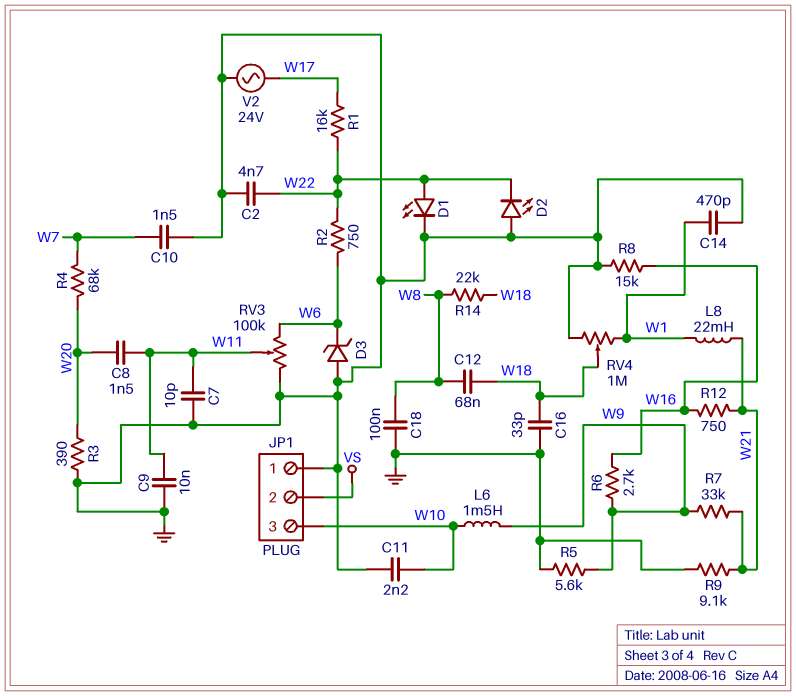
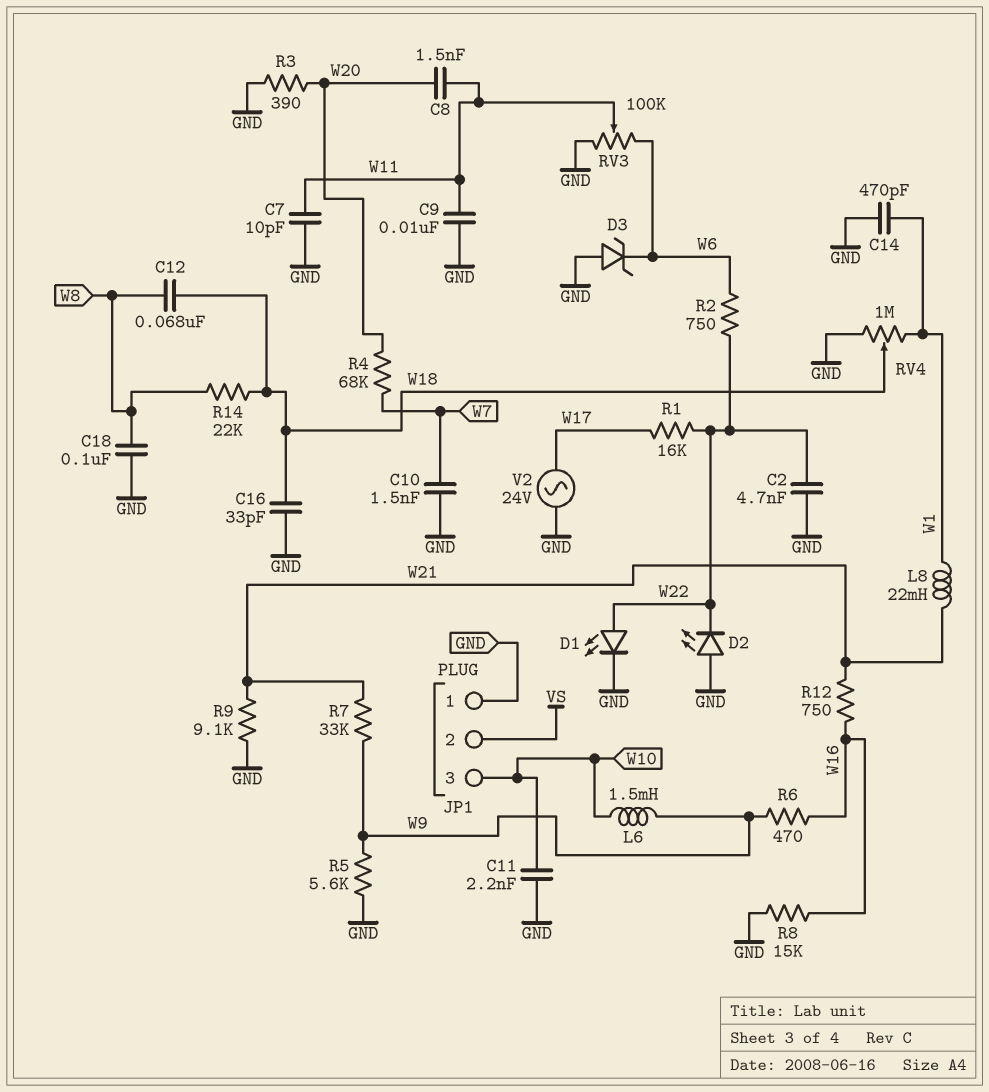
R6: 2.7k (W9, W16) -> 470 (W9, W16)

